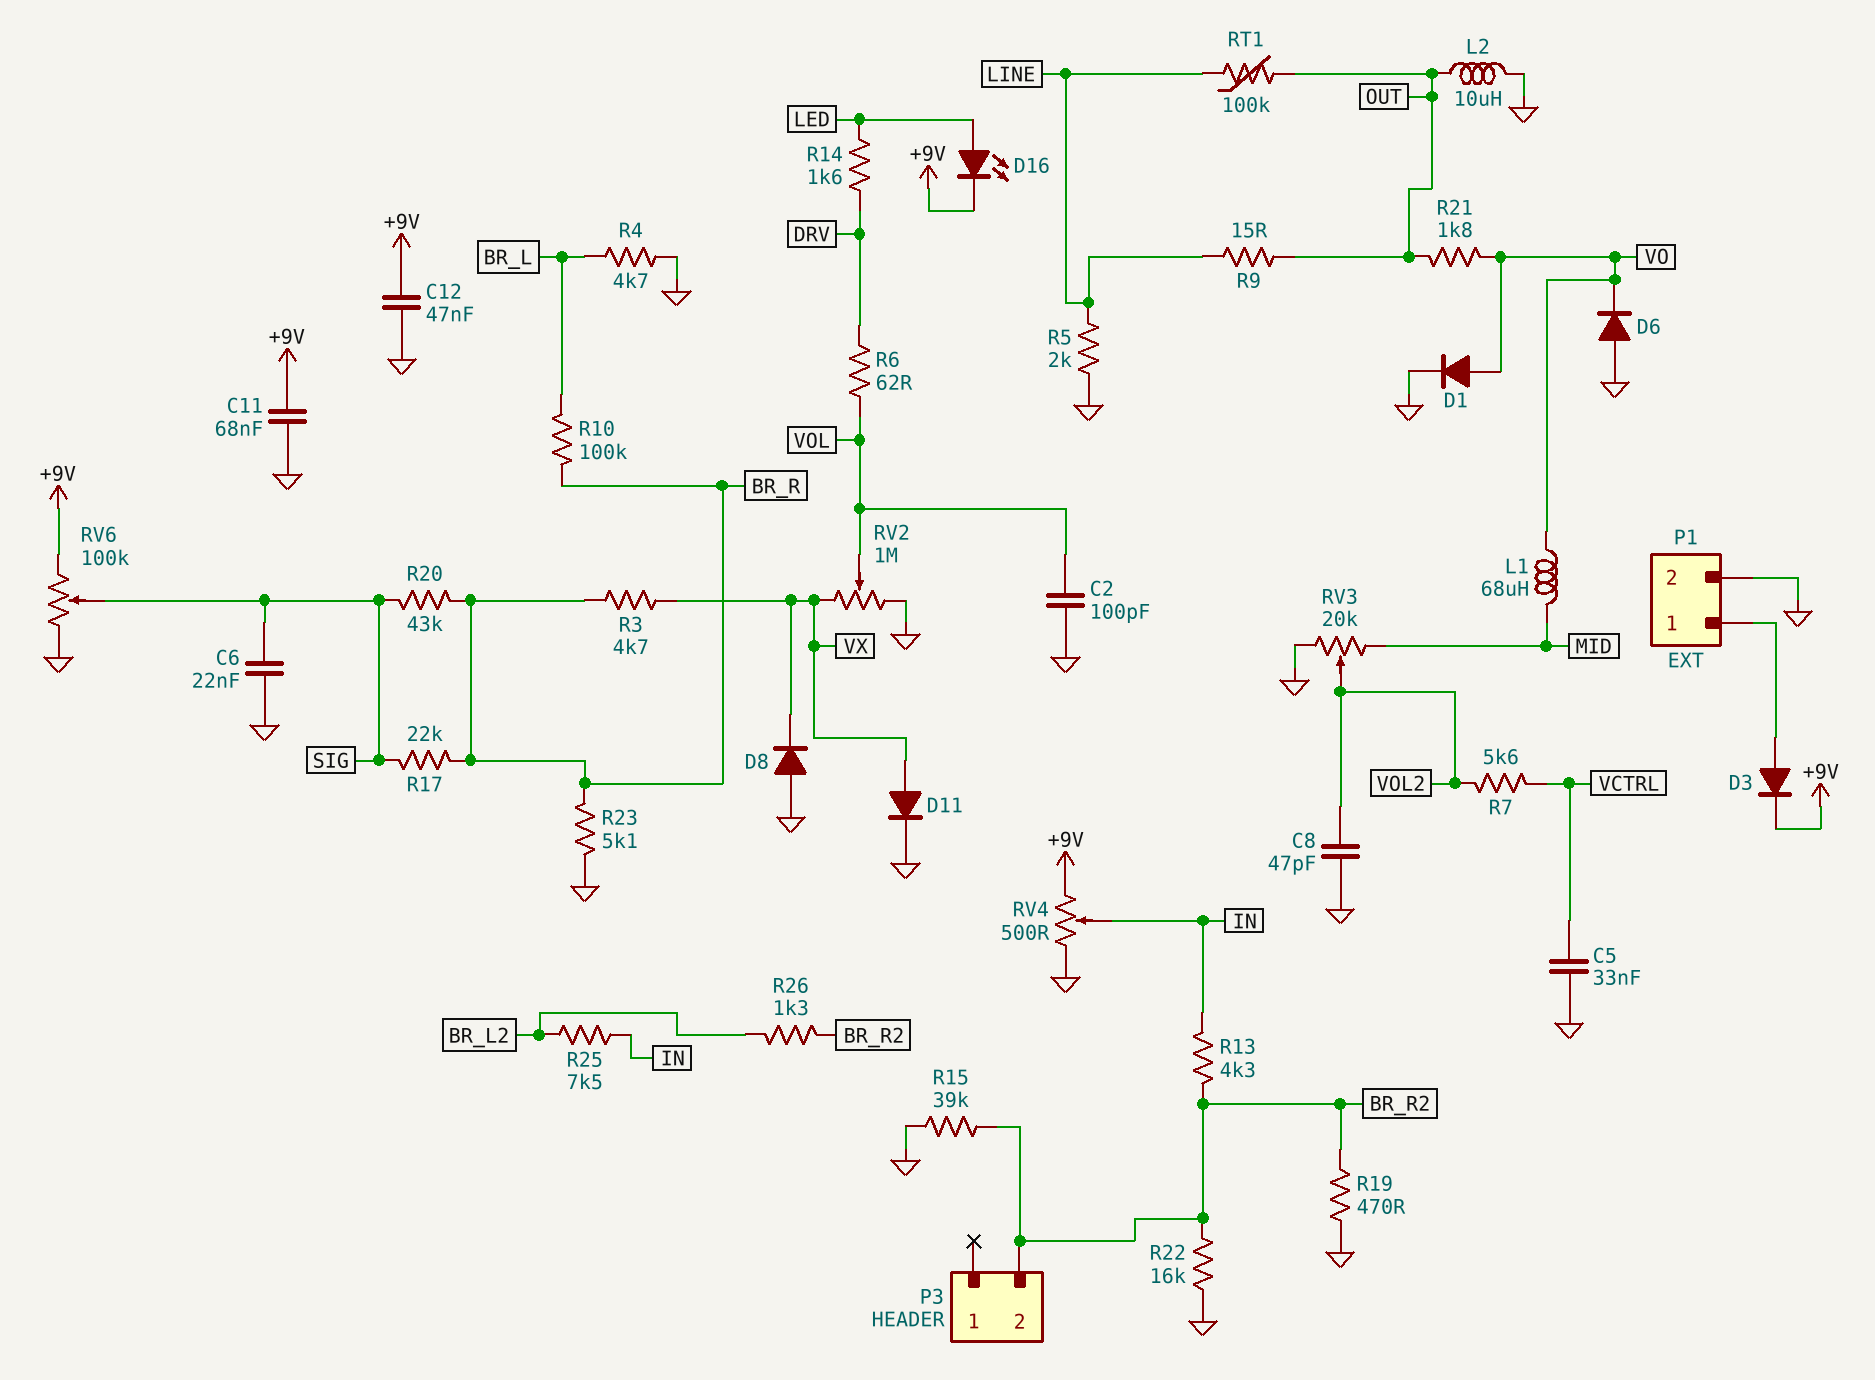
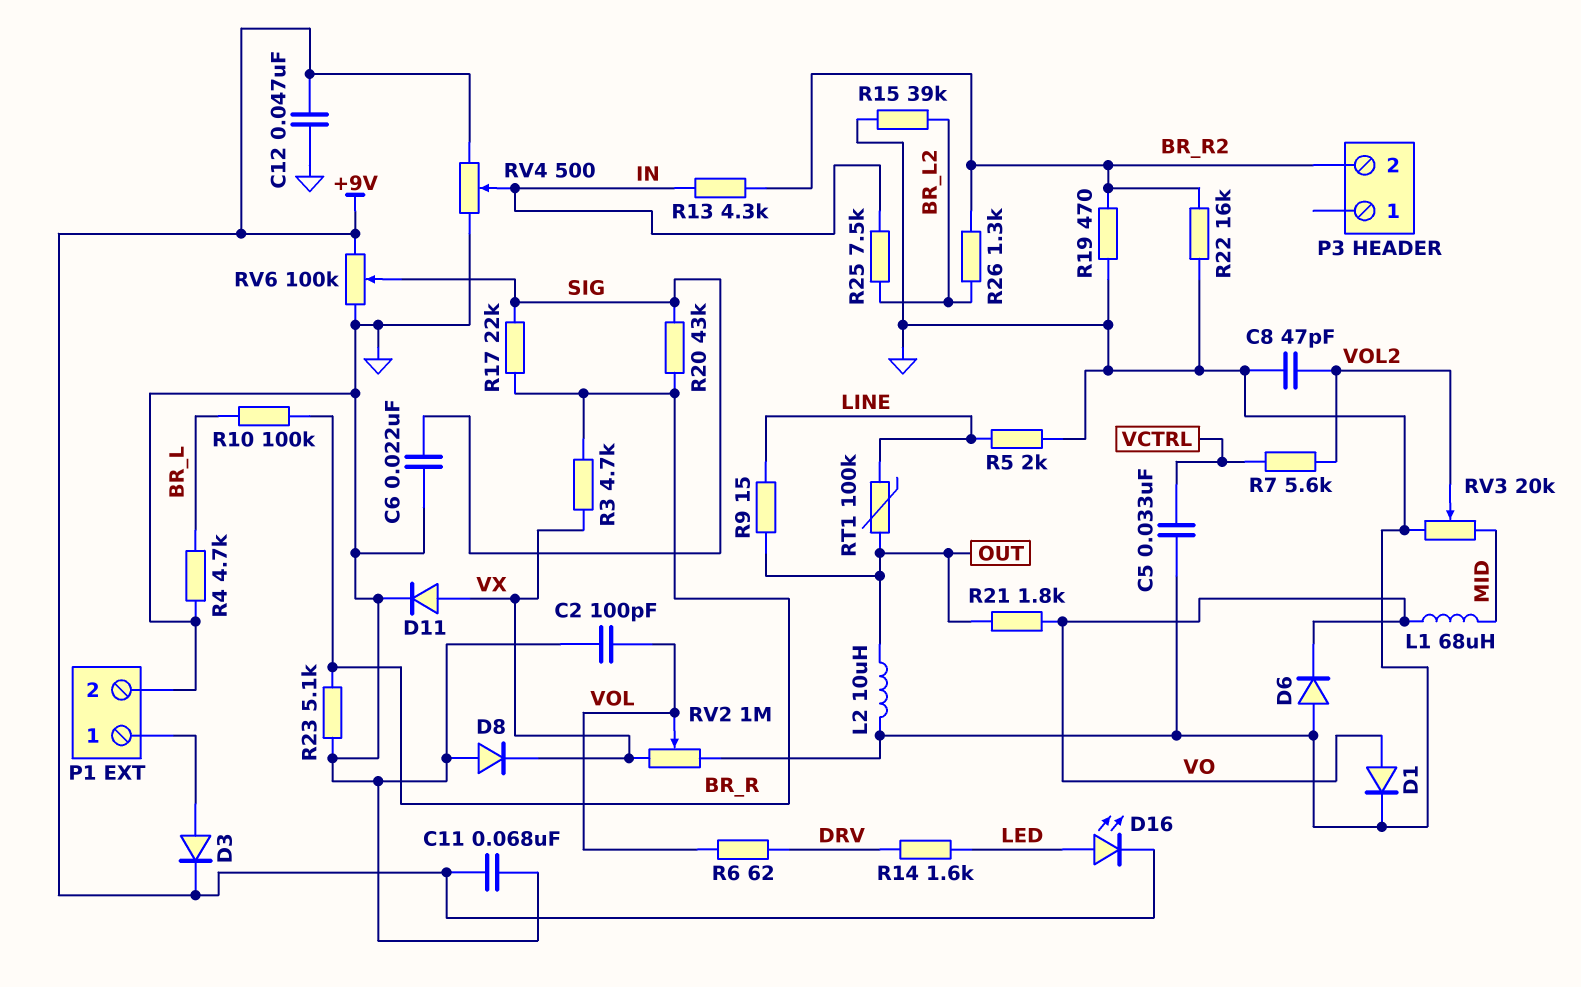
R15: 39k (BR_R2, GND) -> 39k (BR_L2, GND)

